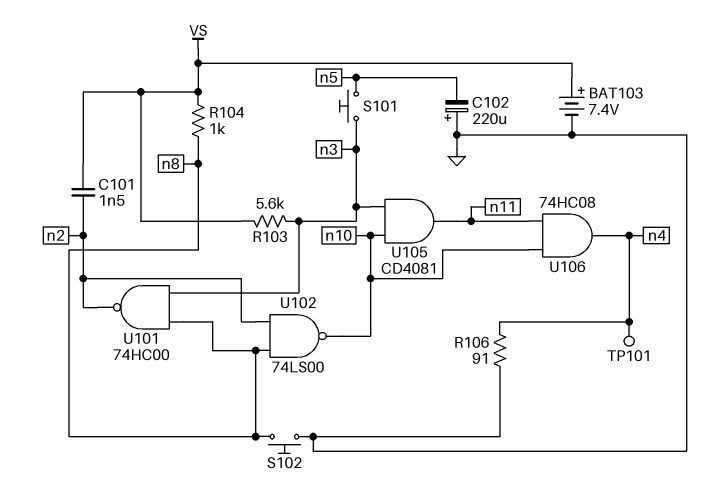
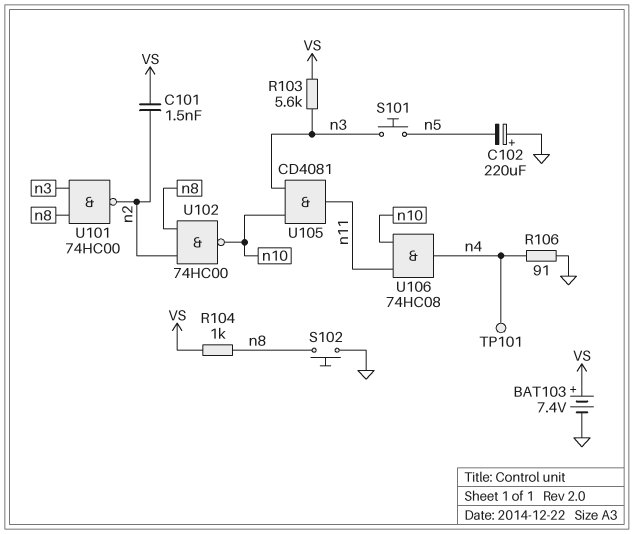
U102: NAND 74LS00 (in n2, in n8, out n10) -> NAND 74HC00 (in n2, in n8, out n10)

